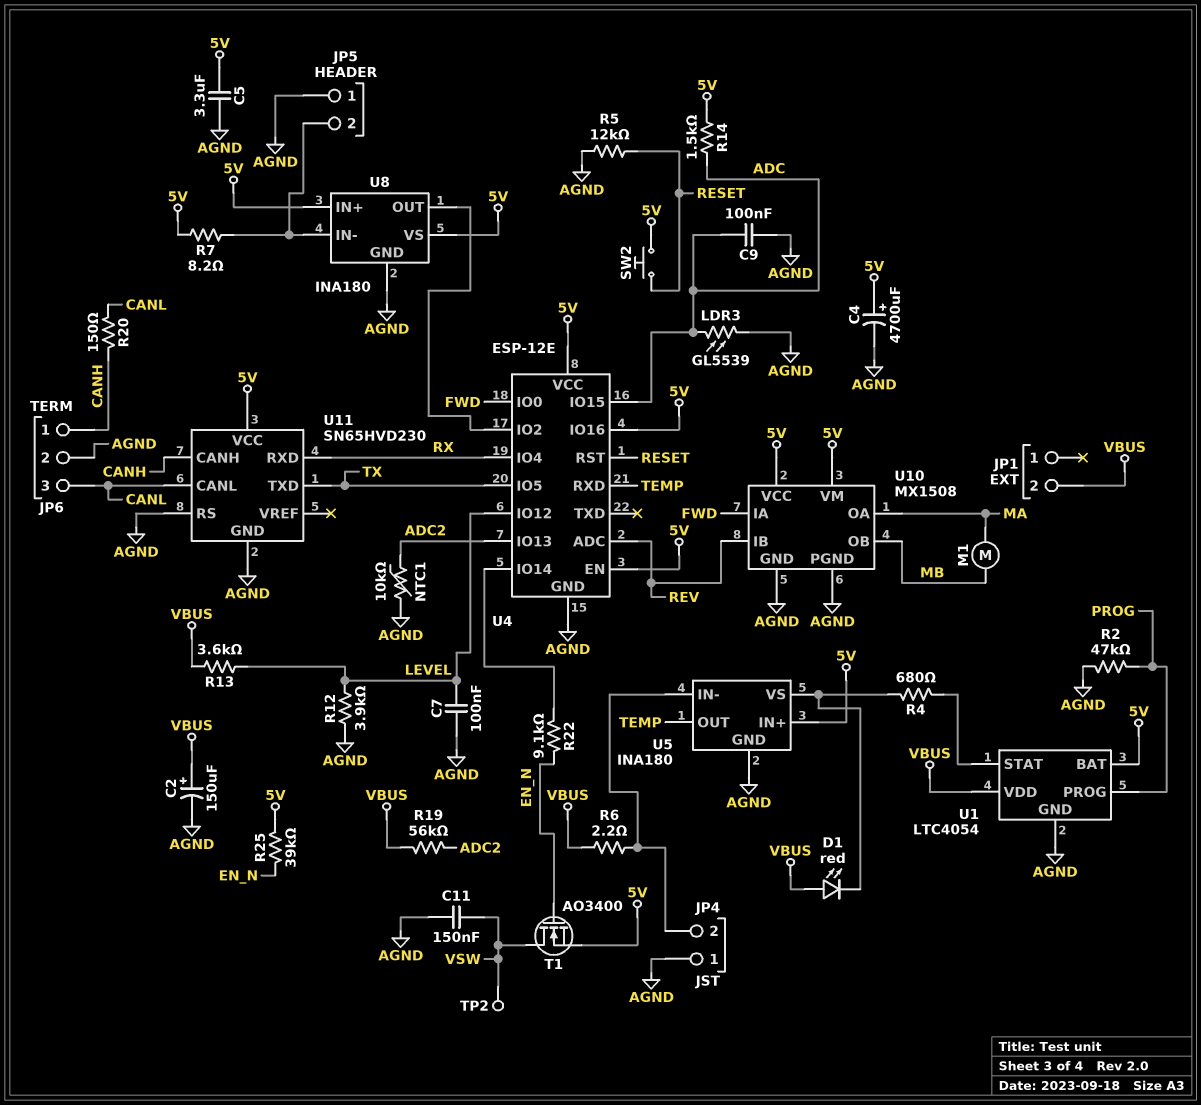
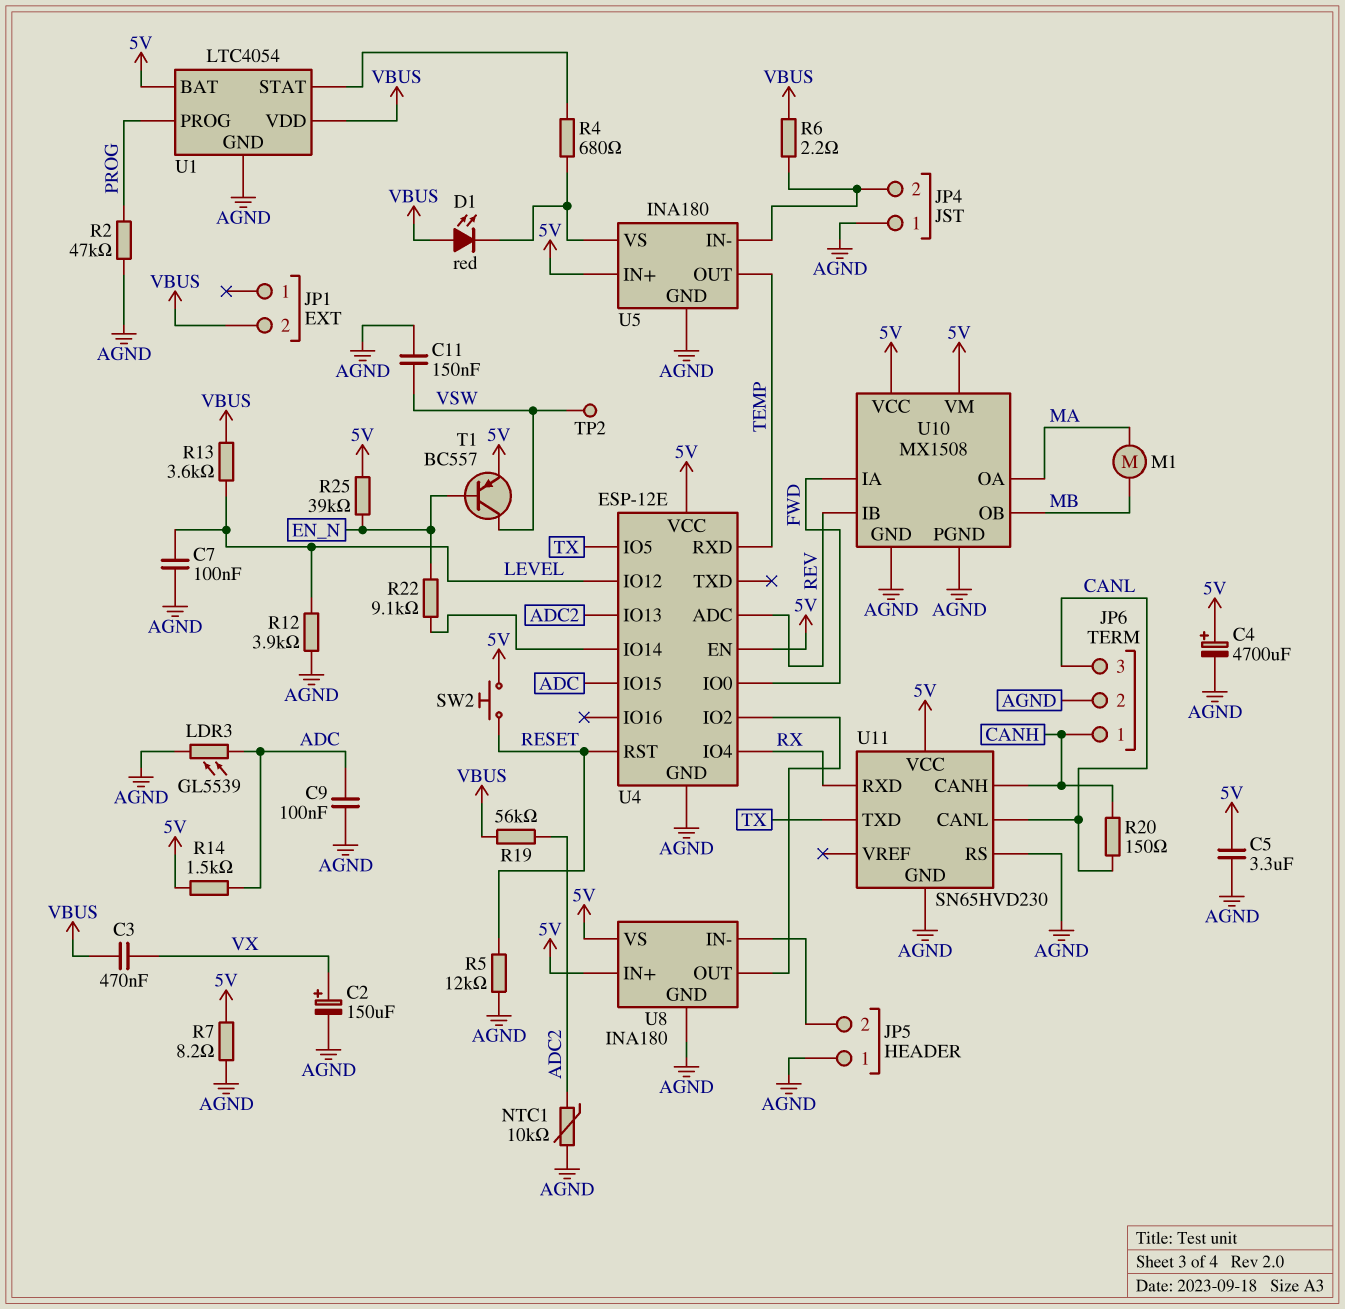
C2: 150uF (plus VBUS, minus AGND) -> 150uF (plus VX, minus AGND)
C3: none -> 470nF (VBUS, VX)
R7: 8.2 (5V, JP5/2) -> 8.2 (5V, AGND)
T1: NMOS AO3400 (G EN_N, D VSW, S 5V) -> PNP BC557 (B EN_N, C VSW, E 5V)
U4 pin IO16: 5V -> none

